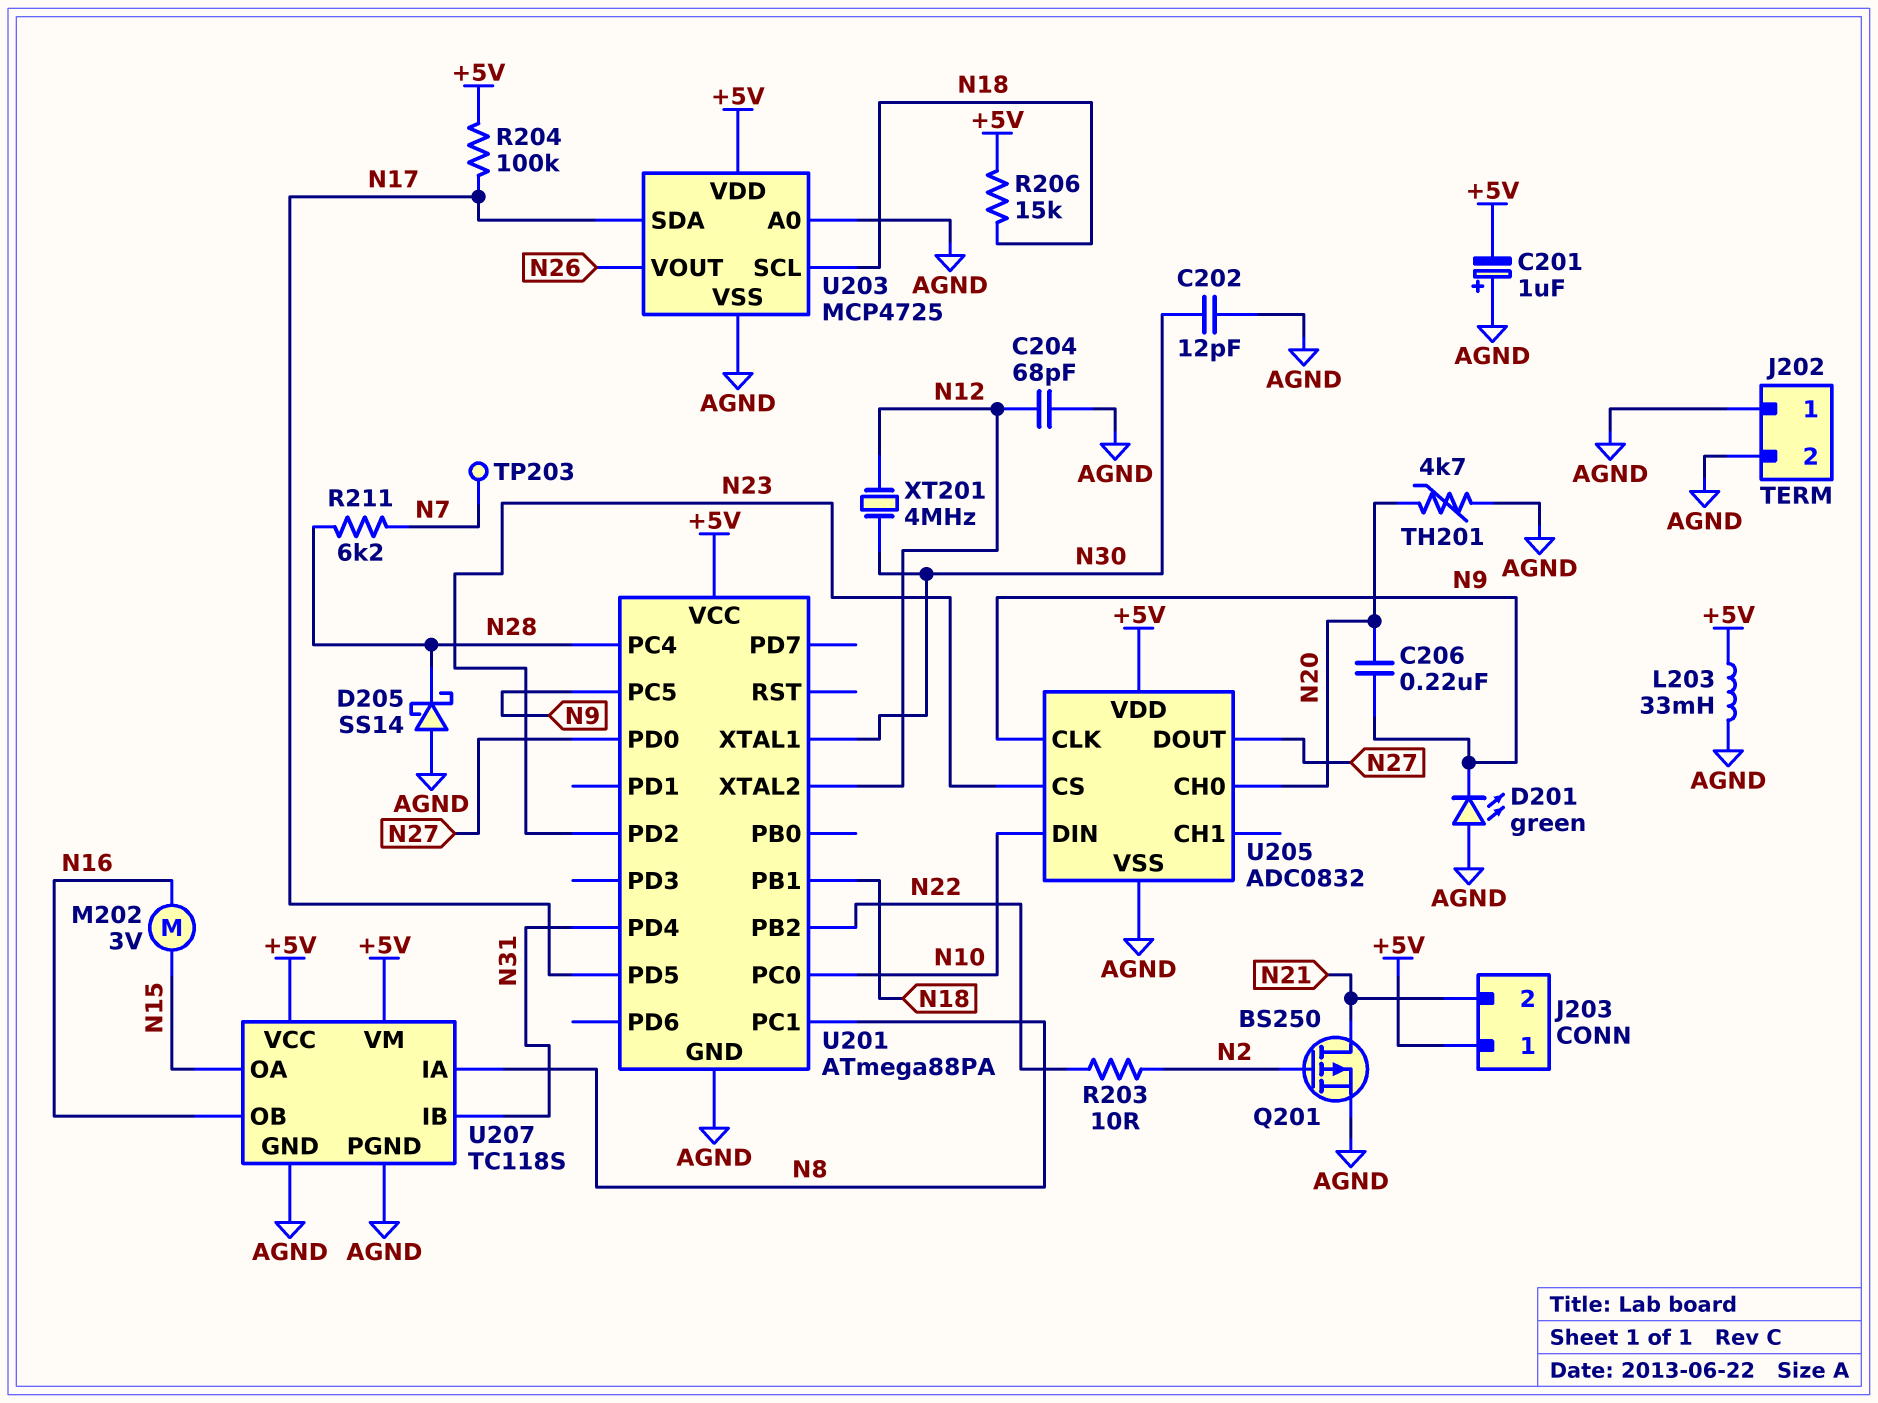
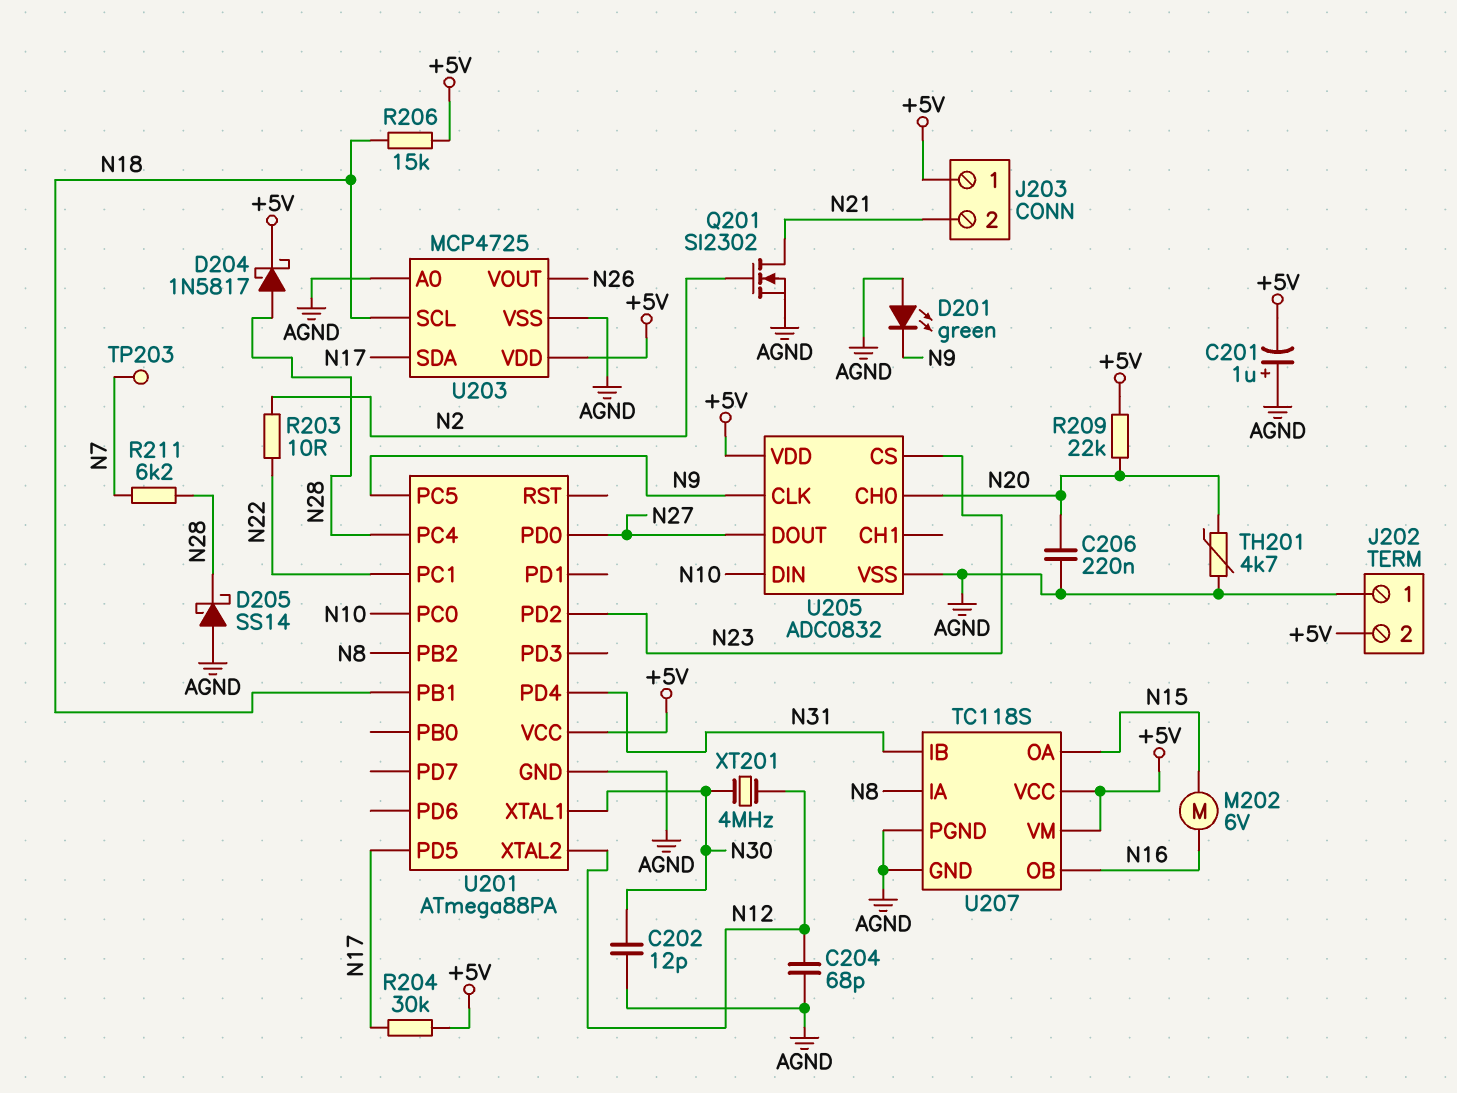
C206: 220nF (N9, N20) -> 220nF (AGND, N20)
D204: none -> schottky 1N5817 (A N28, K +5V)
J202 pin 2: AGND -> +5V
L203: 33mH (+5V, AGND) -> none
M202: motor 3V (N15, N16) -> motor 6V (N15, N16)
Q201: PMOS BS250 (G N2, D N21, S AGND) -> NMOS SI2302 (G N2, D N21, S AGND)
R204: 100k (+5V, N17) -> 30k (+5V, N17)
R209: none -> 22k (+5V, N20)
U201 pin PB2: N22 -> N8
U201 pin PC1: N8 -> N22

